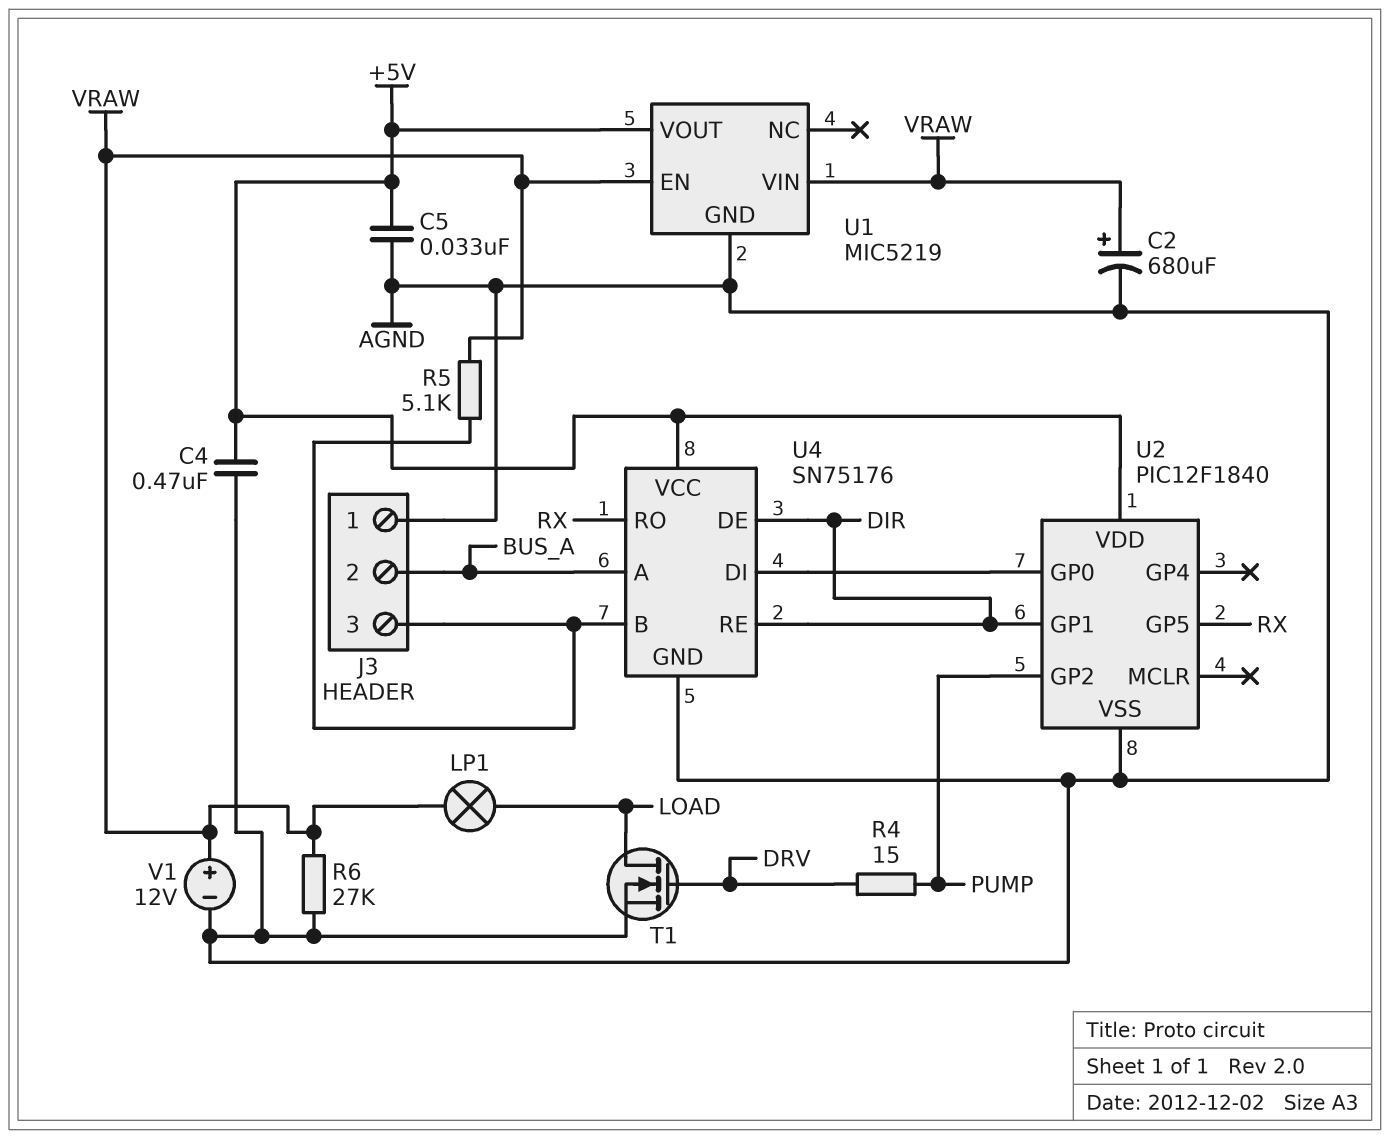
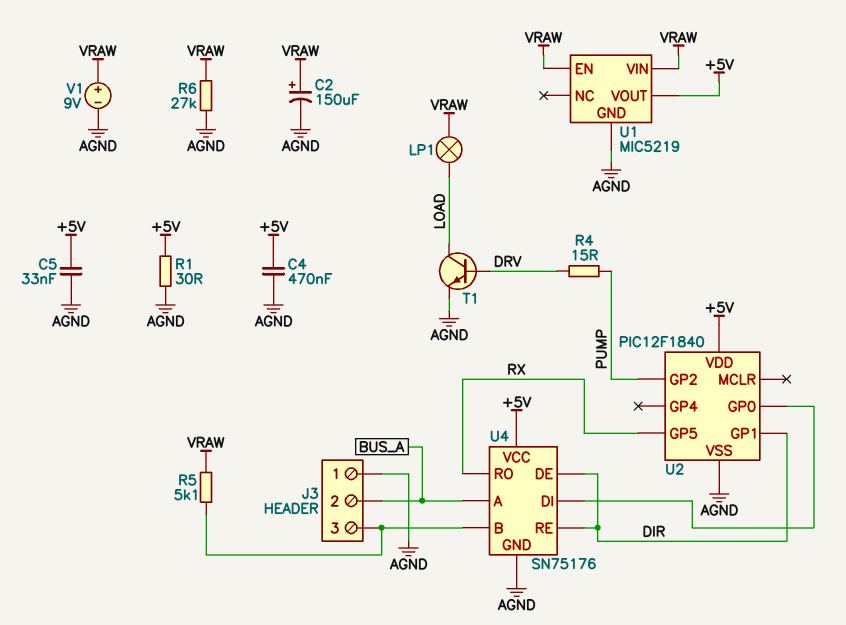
C2: 680uF (plus VRAW, minus AGND) -> 150uF (plus VRAW, minus AGND)
R1: none -> 30 (+5V, AGND)
T1: NMOS (G DRV, D LOAD, S AGND) -> NPN (B DRV, C LOAD, E AGND)
V1: 12V (plus VRAW, minus AGND) -> 9V (plus VRAW, minus AGND)

